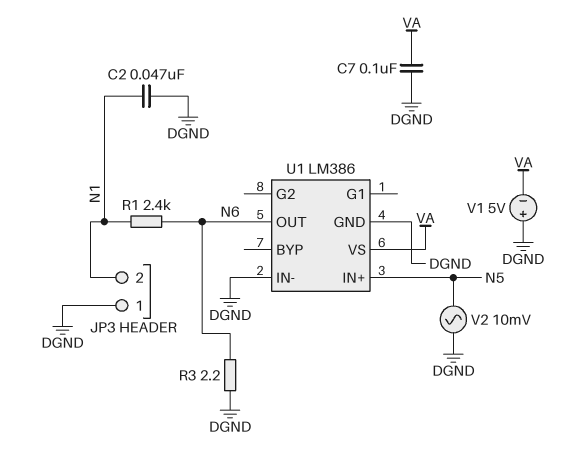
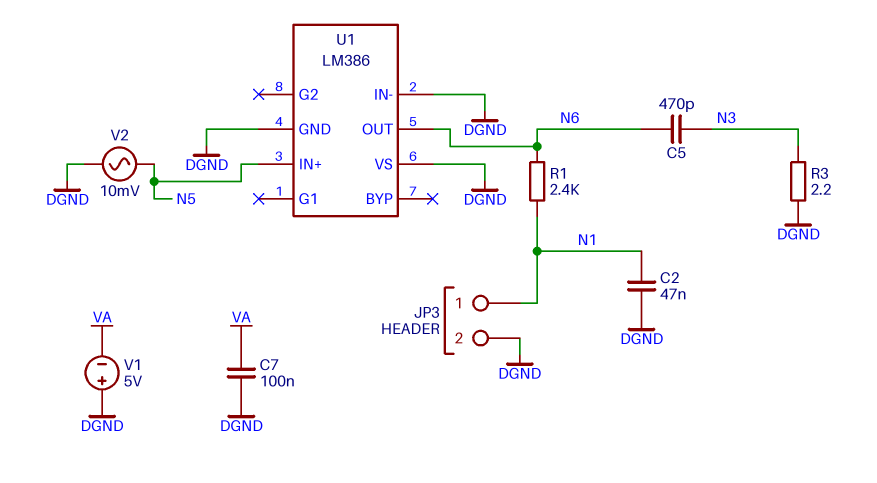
C5: none -> 470pF (N3, N6)
JP3 pin 1: DGND -> N1
JP3 pin 2: N1 -> DGND
R3: 2.2 (DGND, N6) -> 2.2 (DGND, N3)
U1 pin VS: VA -> DGND

